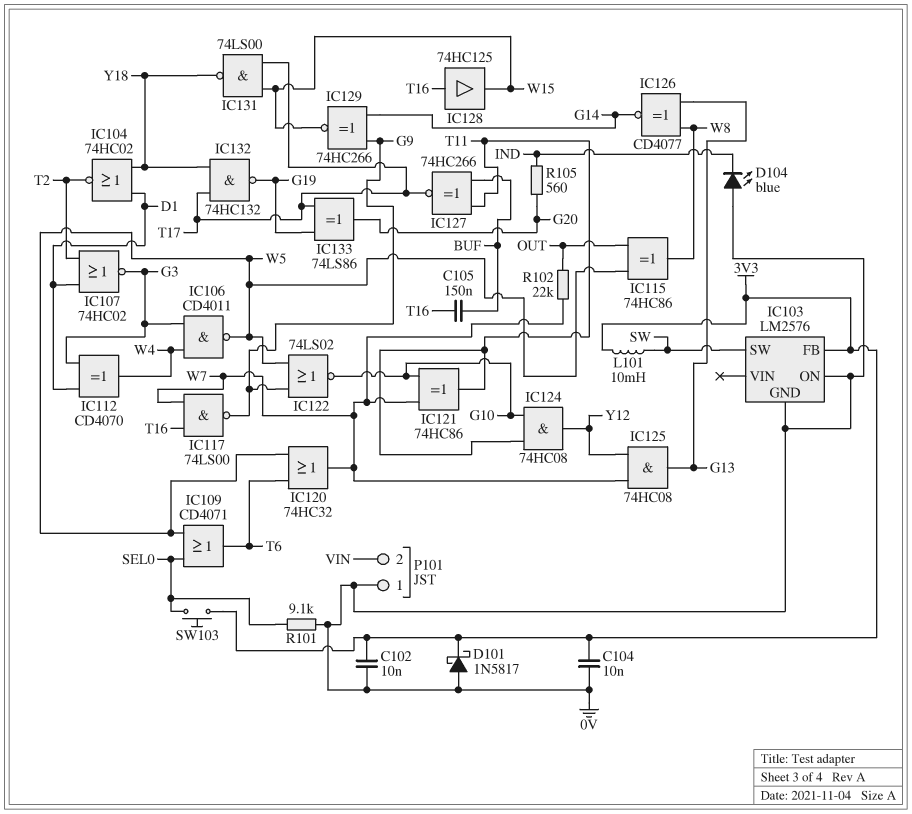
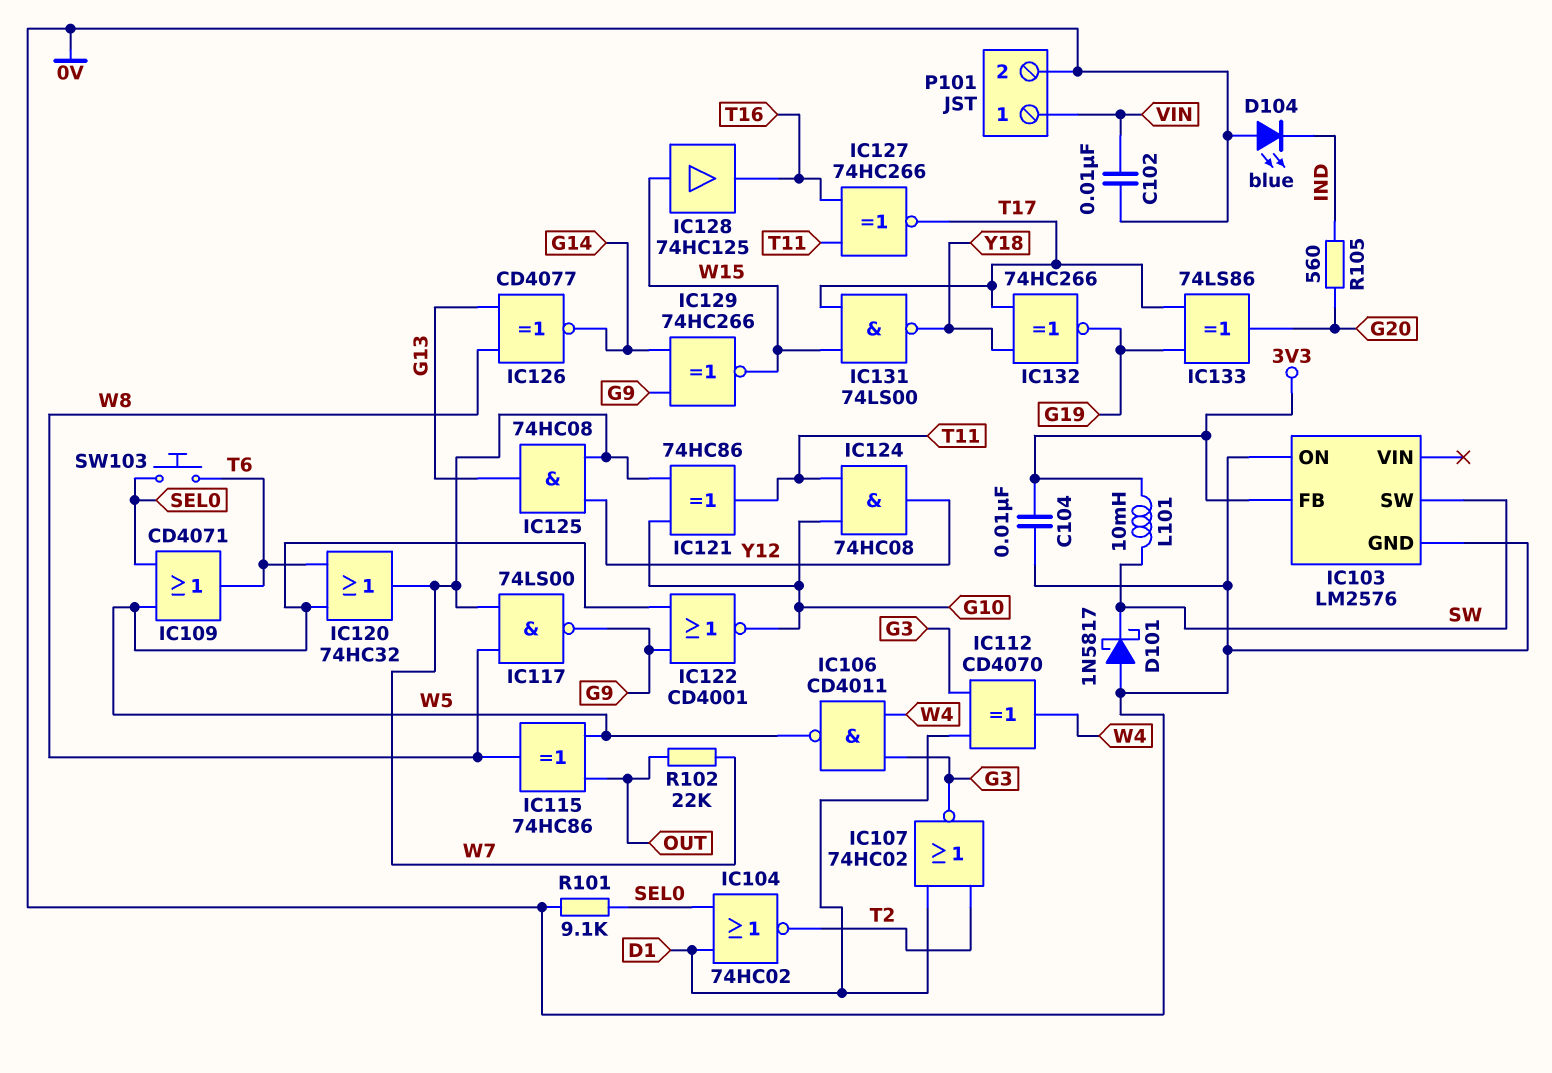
C102: 10nF (0V, 3V3) -> 10nF (0V, VIN)
C105: 150nF (BUF, T16) -> none
D101: schottky 1N5817 (A 0V, K 3V3) -> schottky 1N5817 (A 0V, K SW)
IC104: NOR 74HC02 (in D1, in Y18, out T2) -> NOR 74HC02 (in D1, in SEL0, out T2)
IC117: NAND 74LS00 (in T16, in W7, out G9) -> NAND 74LS00 (in W7, in W8, out G9)
IC122: NOR 74LS02 (in G9, in W5, out G10) -> NOR CD4001 (in G9, in W5, out G10)
IC127: XNOR 74HC266 (in BUF, in T11, out T17) -> XNOR 74HC266 (in T11, in T16, out T17)
IC128: buffer 74HC125 (in T16, out W15) -> buffer 74HC125 (in W15, out T16)
IC132: NAND 74HC132 (in T17, in Y18, out G19) -> XNOR 74HC266 (in T17, in Y18, out G19)
P101 pin 1: 0V -> VIN
P101 pin 2: VIN -> 0V
SW103: button (3V3, SEL0) -> button (SEL0, T6)

